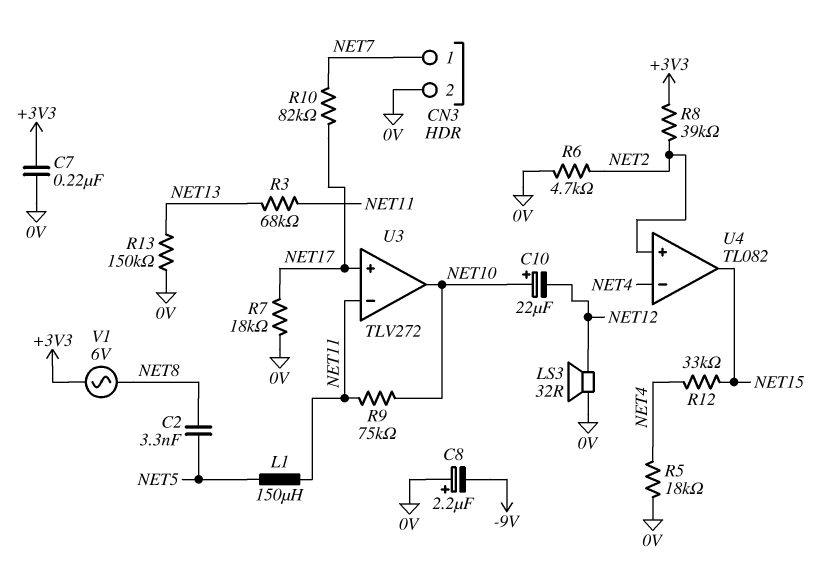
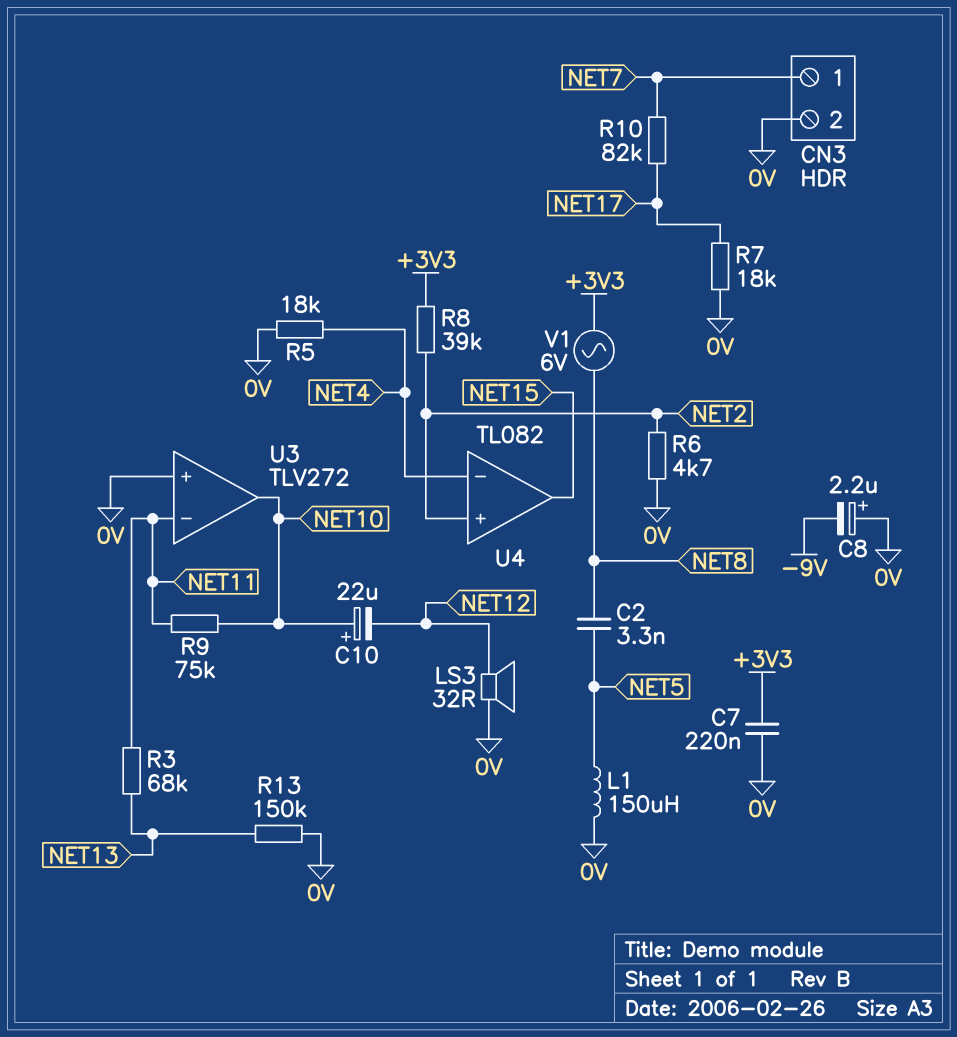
L1: 150uH (NET5, NET11) -> 150uH (0V, NET5)
R12: 33k (NET4, NET15) -> none
U3 pin in+: NET17 -> 0V

